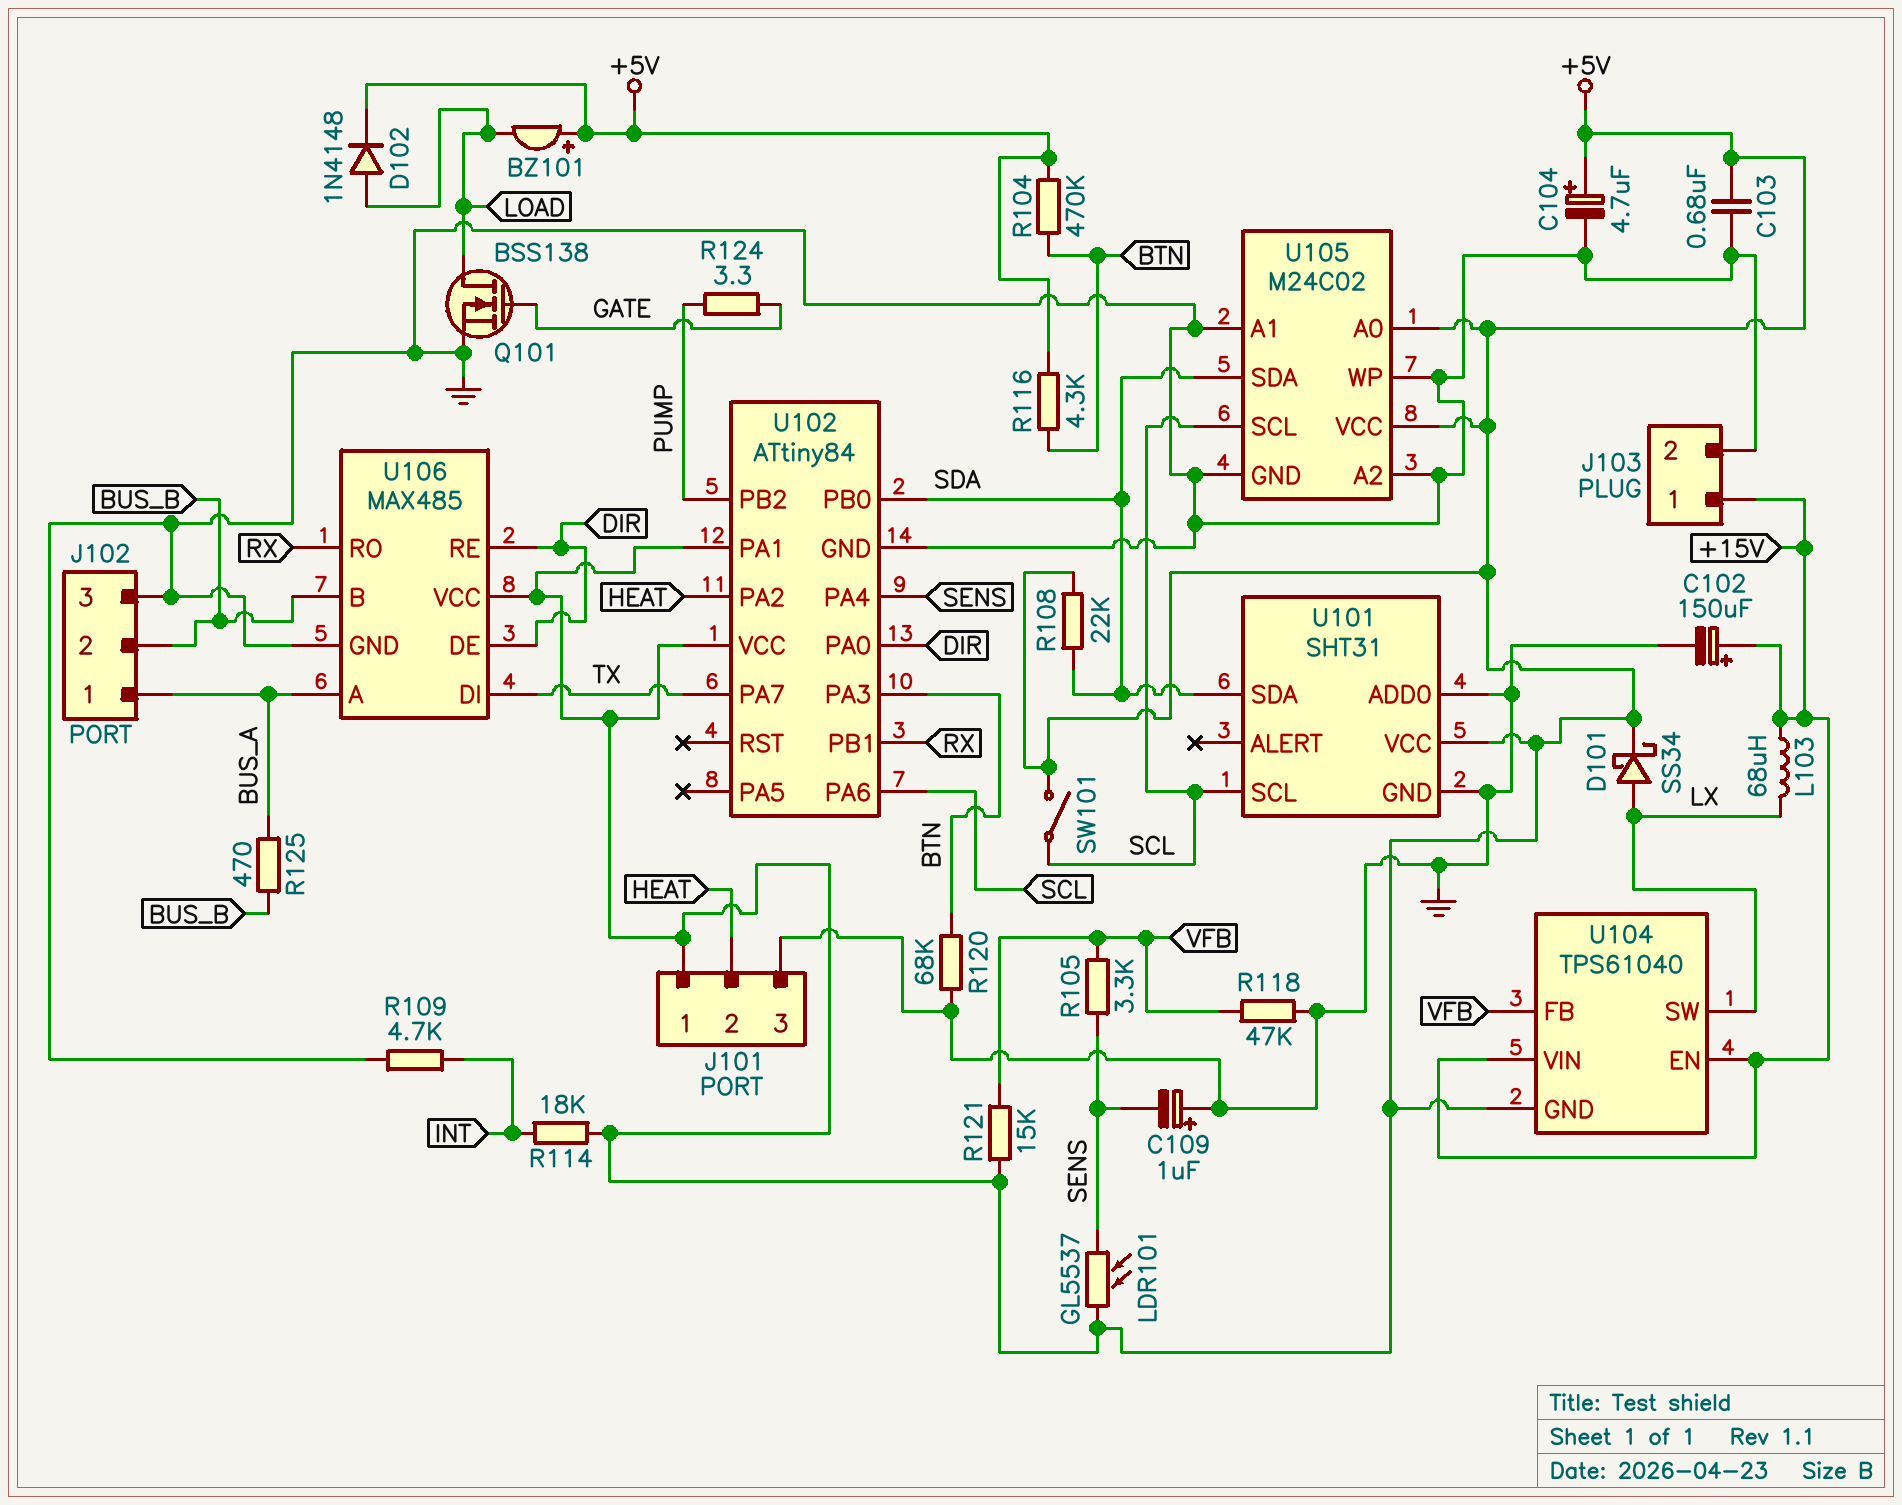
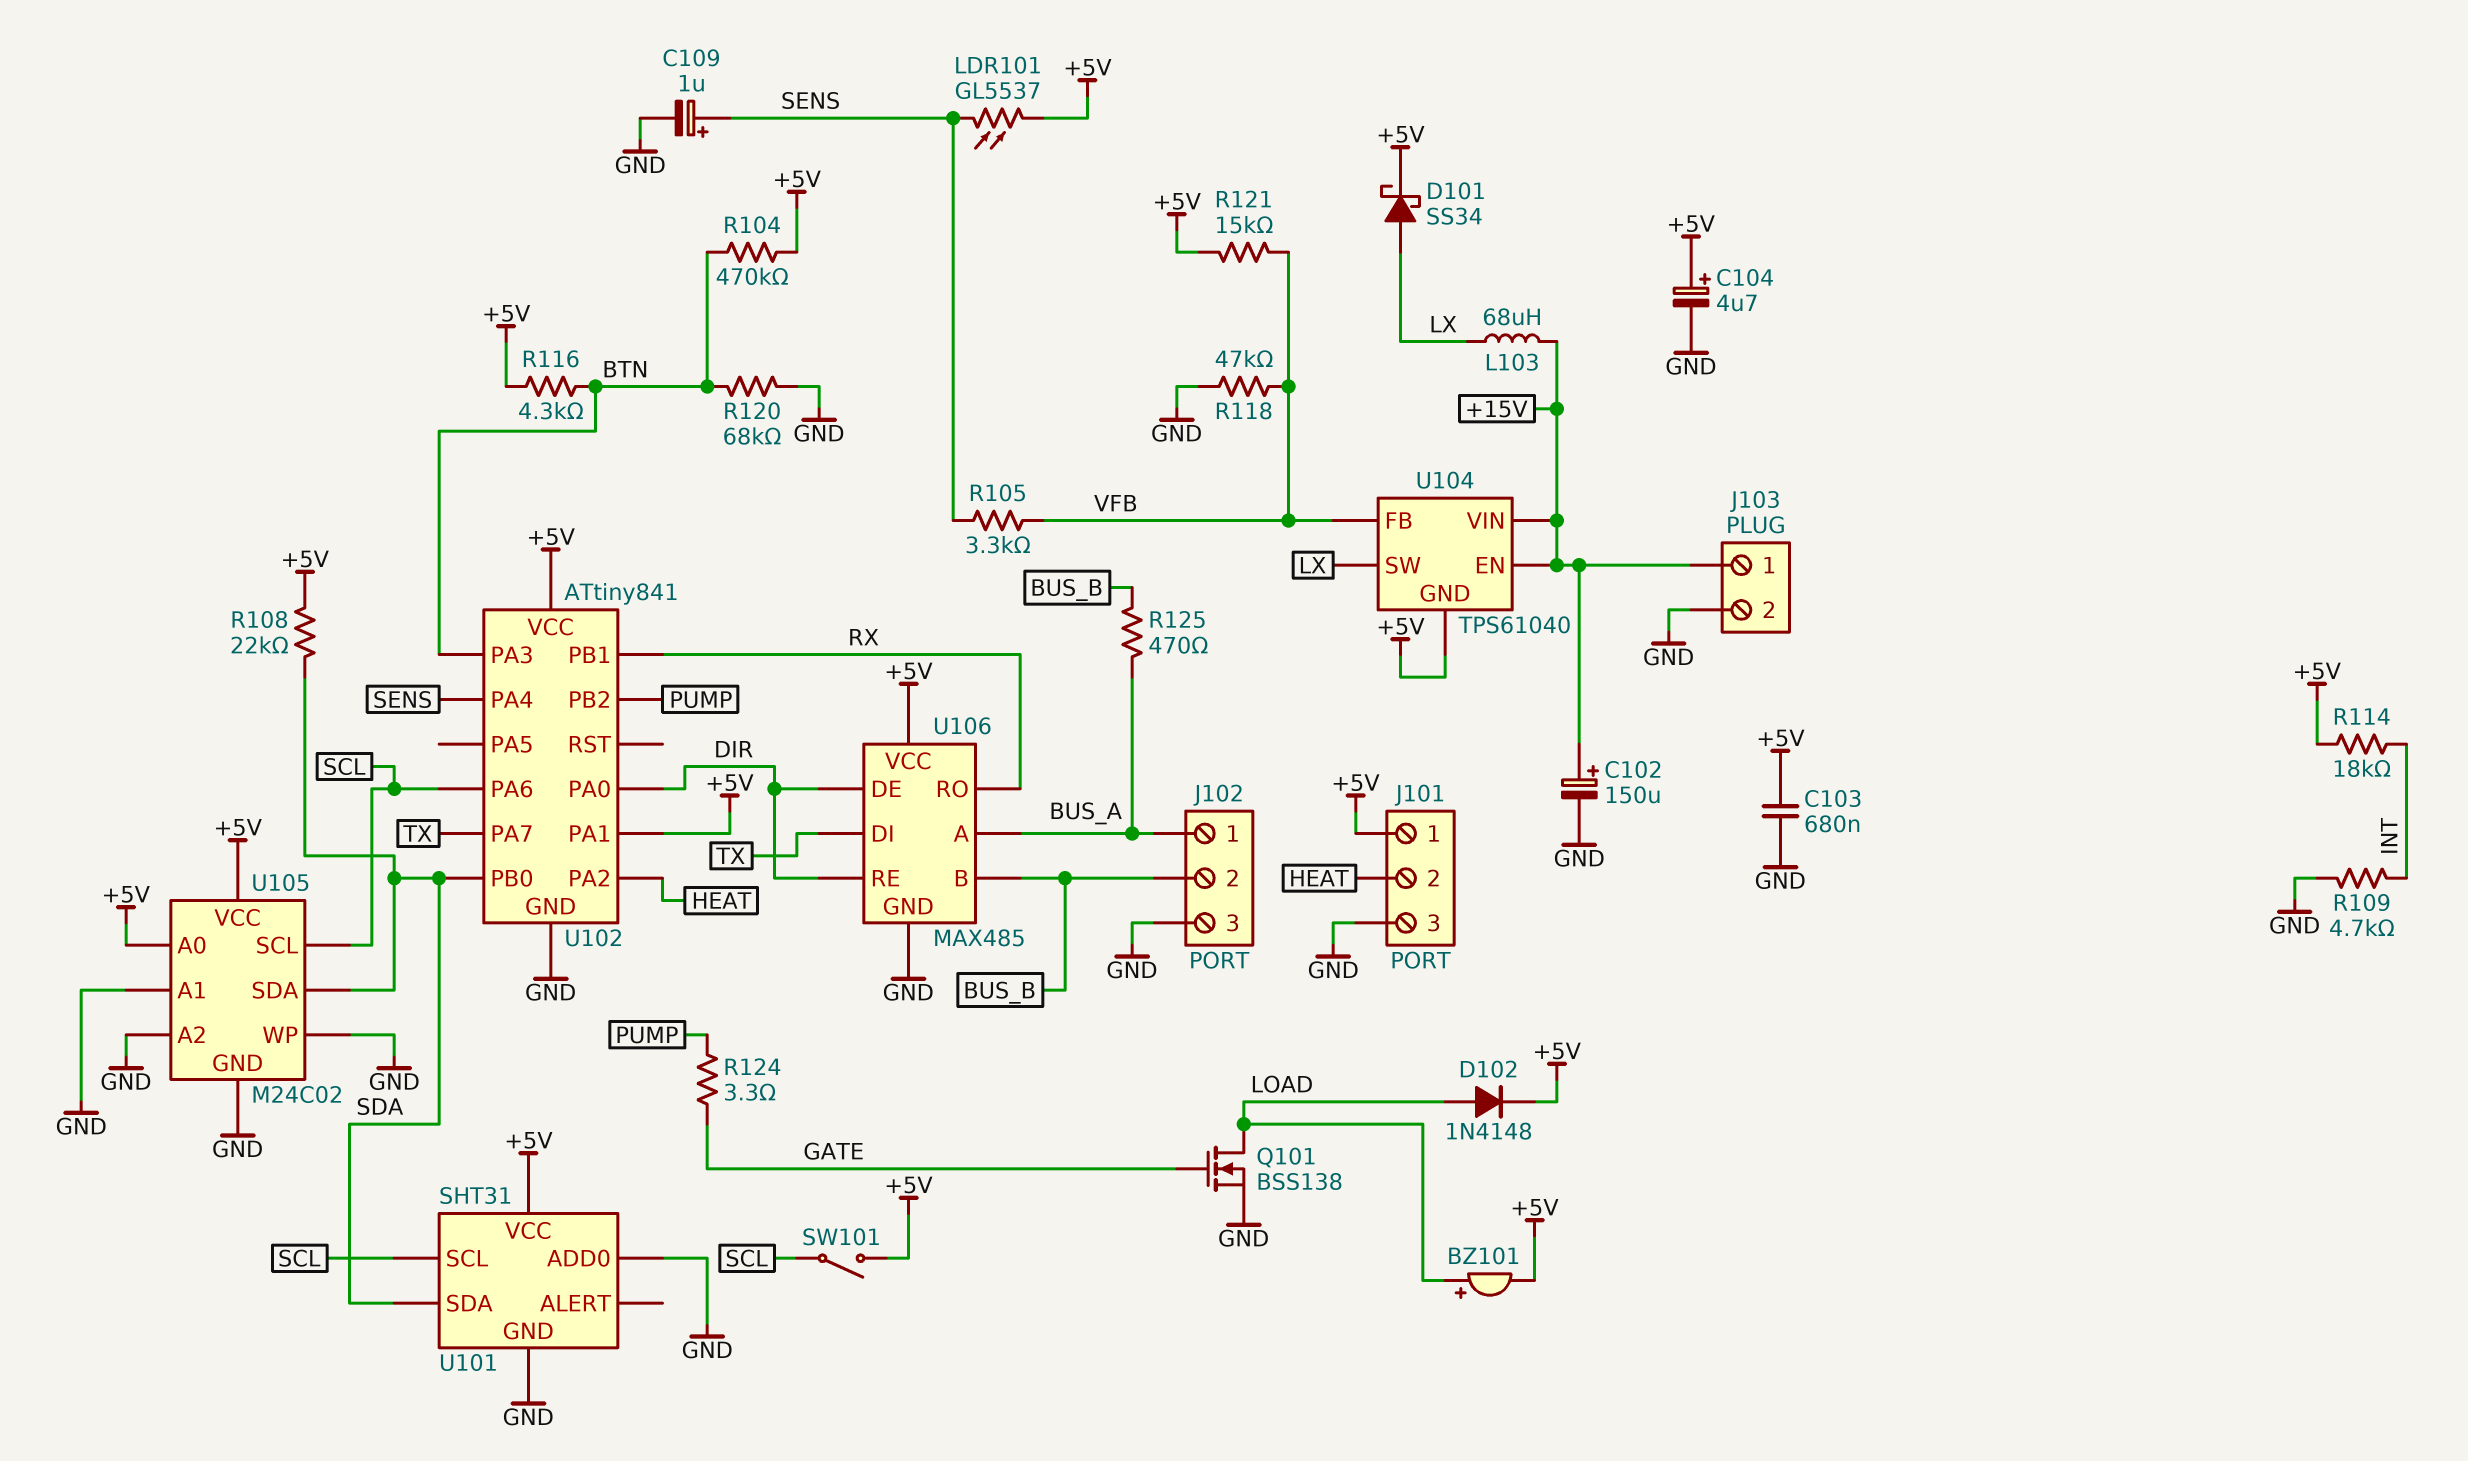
BZ101: buzzer (plus +5V, minus LOAD) -> buzzer (plus LOAD, minus +5V)
C109: 1uF (plus GND, minus SENS) -> 1uF (plus SENS, minus GND)
U102: ATtiny84 -> ATtiny841

